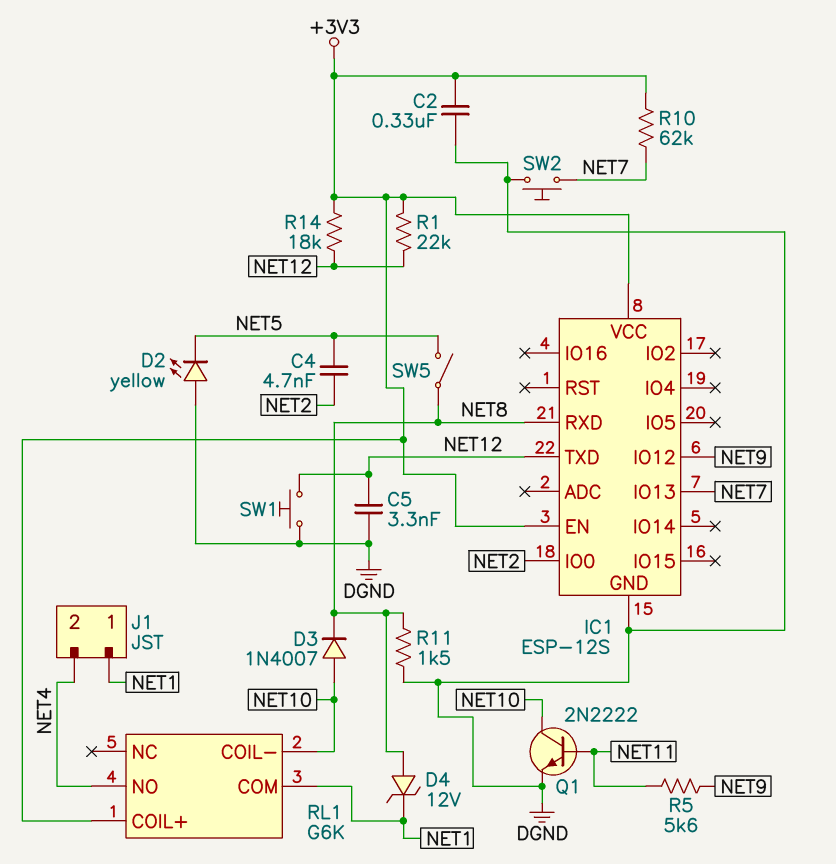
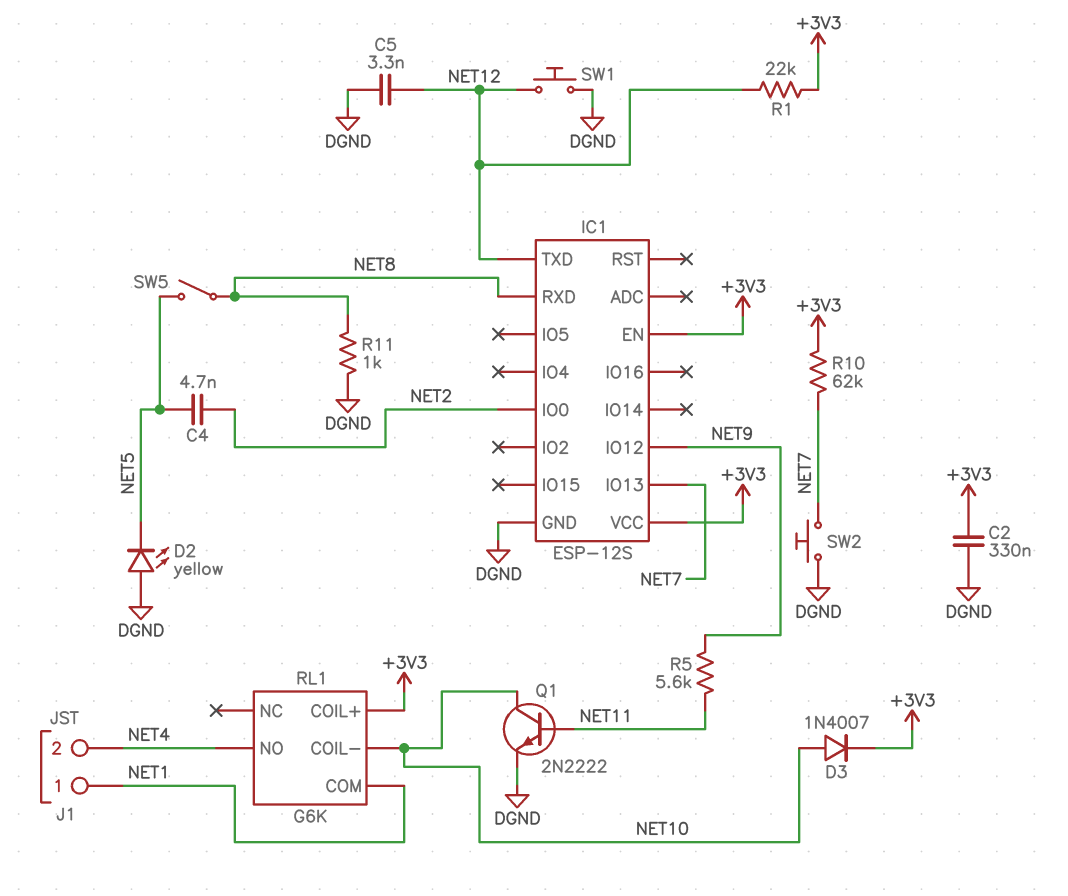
D3: diode 1N4007 (A NET10, K NET8) -> diode 1N4007 (A NET10, K +3V3)
D4: zener 12V (A NET8, K NET1) -> none
R11: 1.5k (DGND, NET8) -> 1k (DGND, NET8)
R14: 18k (+3V3, NET12) -> none

